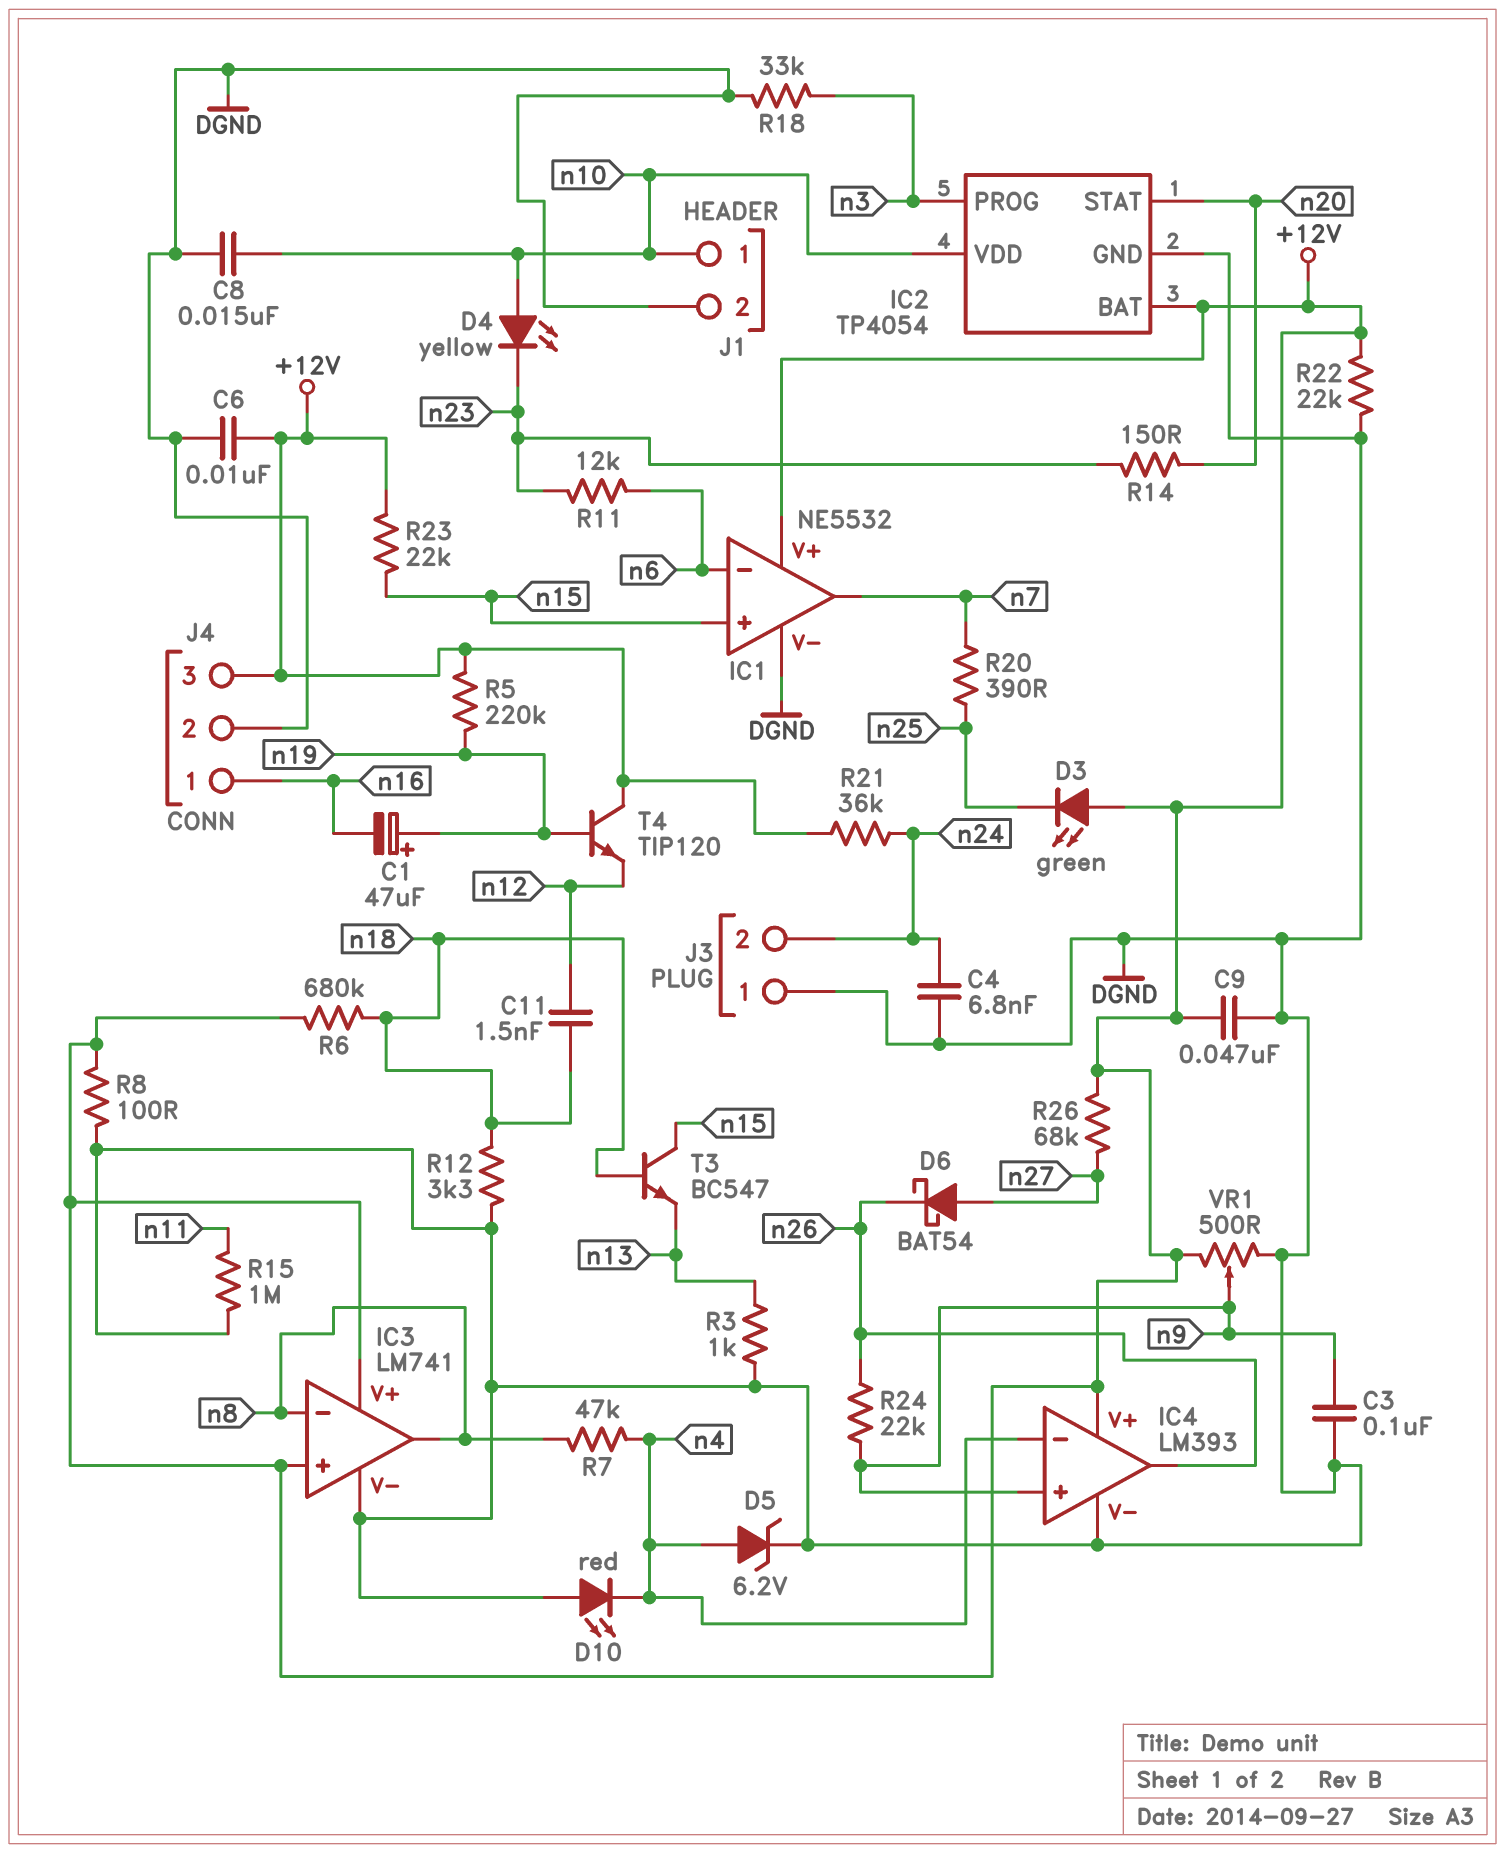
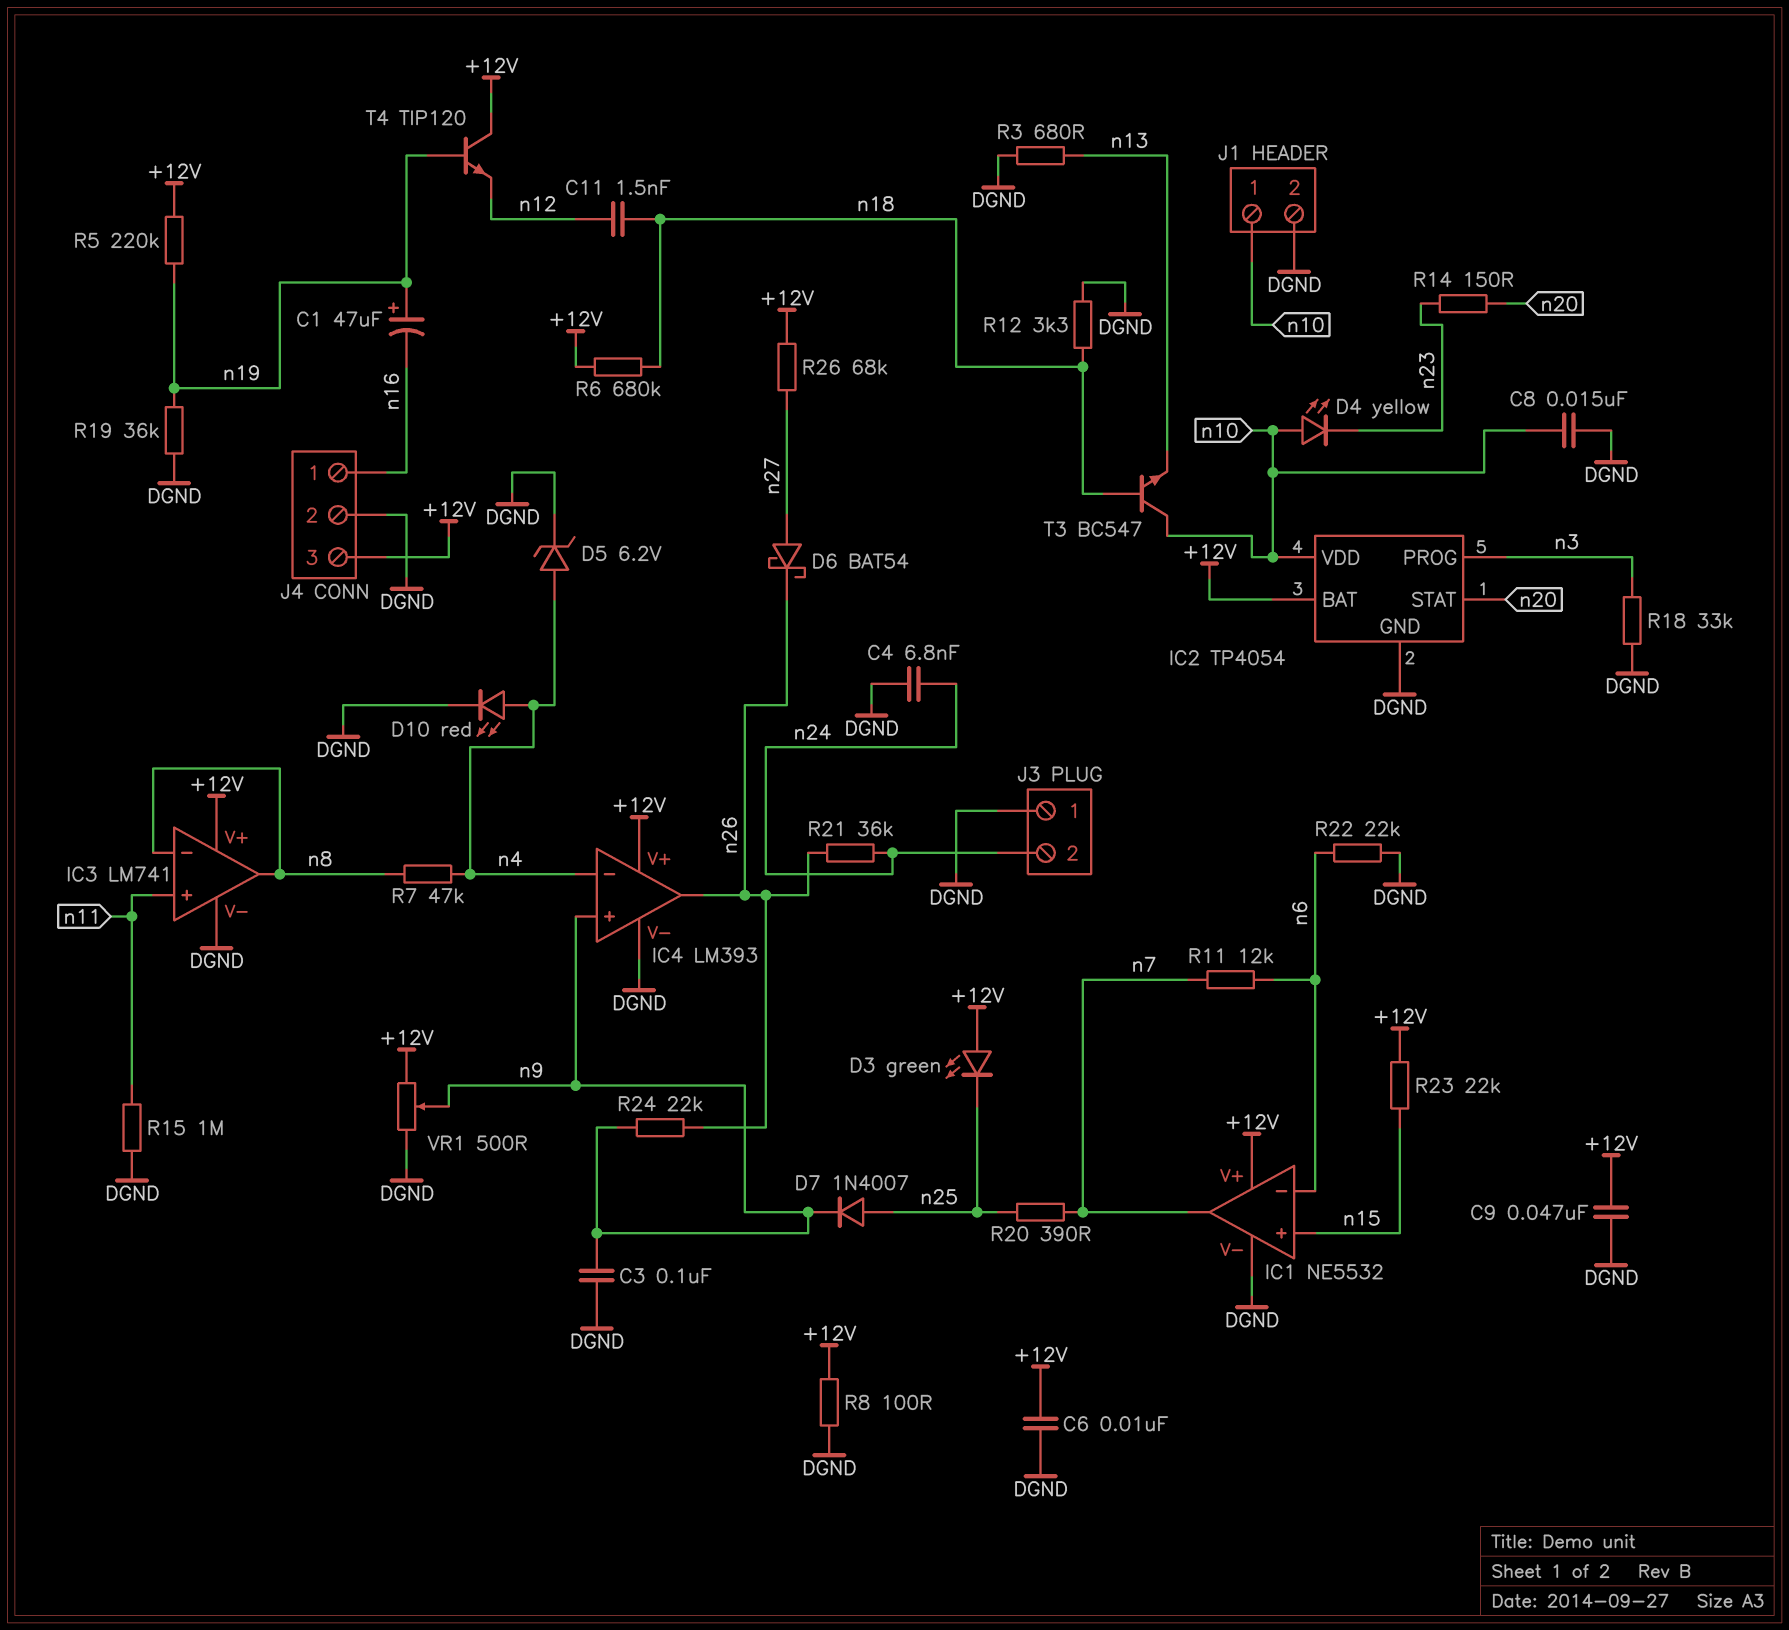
D7: none -> diode 1N4007 (A n25, K n9)
D10: LED red (A DGND, K n4) -> LED red (A n4, K DGND)
IC3 pin in+: +12V -> n11
R3: 1k (DGND, n13) -> 680 (DGND, n13)
R11: 12k (n6, n23) -> 12k (n6, n7)
R19: none -> 36k (DGND, n19)
R21: 36k (+12V, n24) -> 36k (n24, n26)
R22: 22k (+12V, DGND) -> 22k (DGND, n6)
T3: NPN BC547 (B n18, C n15, E n13) -> NPN BC547 (B n18, C n10, E n13)

